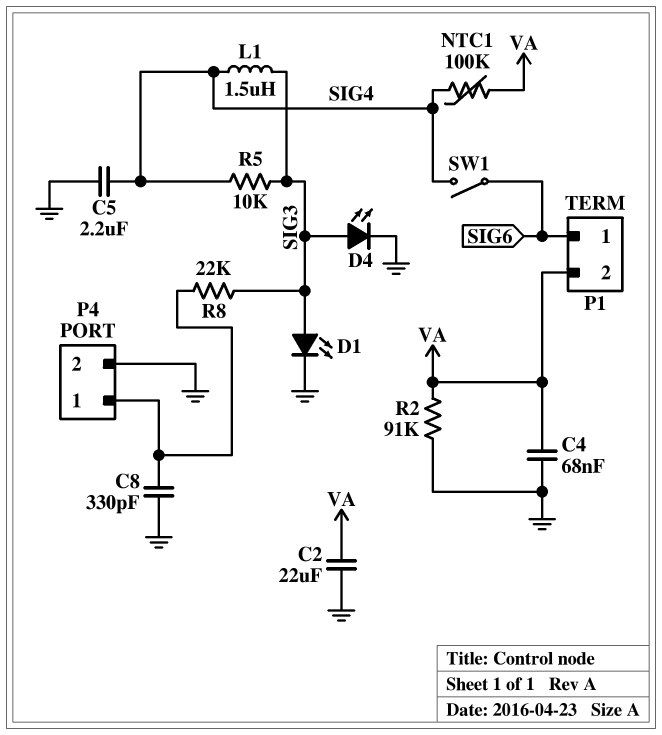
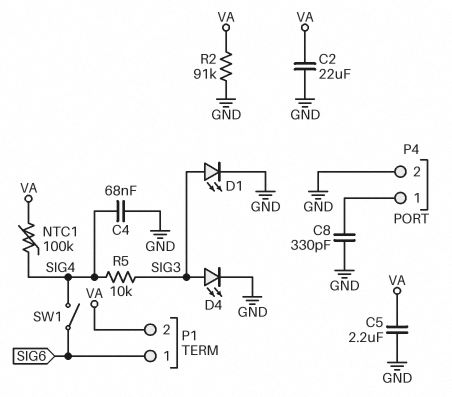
C4: 68nF (GND, VA) -> 68nF (GND, SIG4)
C5: 2.2uF (GND, SIG4) -> 2.2uF (GND, VA)
L1: 1.5uH (SIG3, SIG4) -> none
R8: 22k (P4/1, SIG3) -> none

